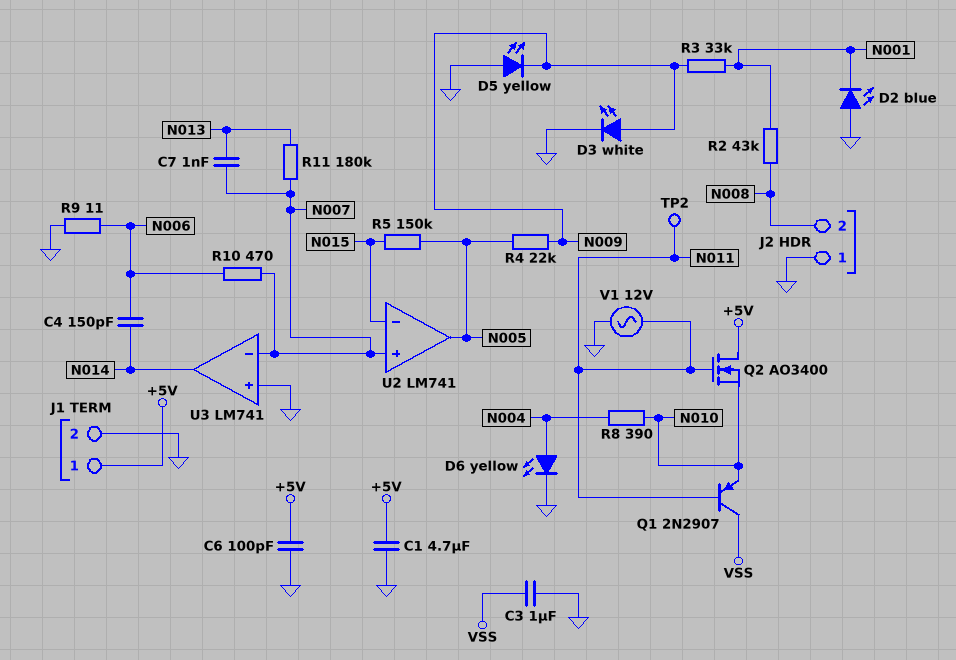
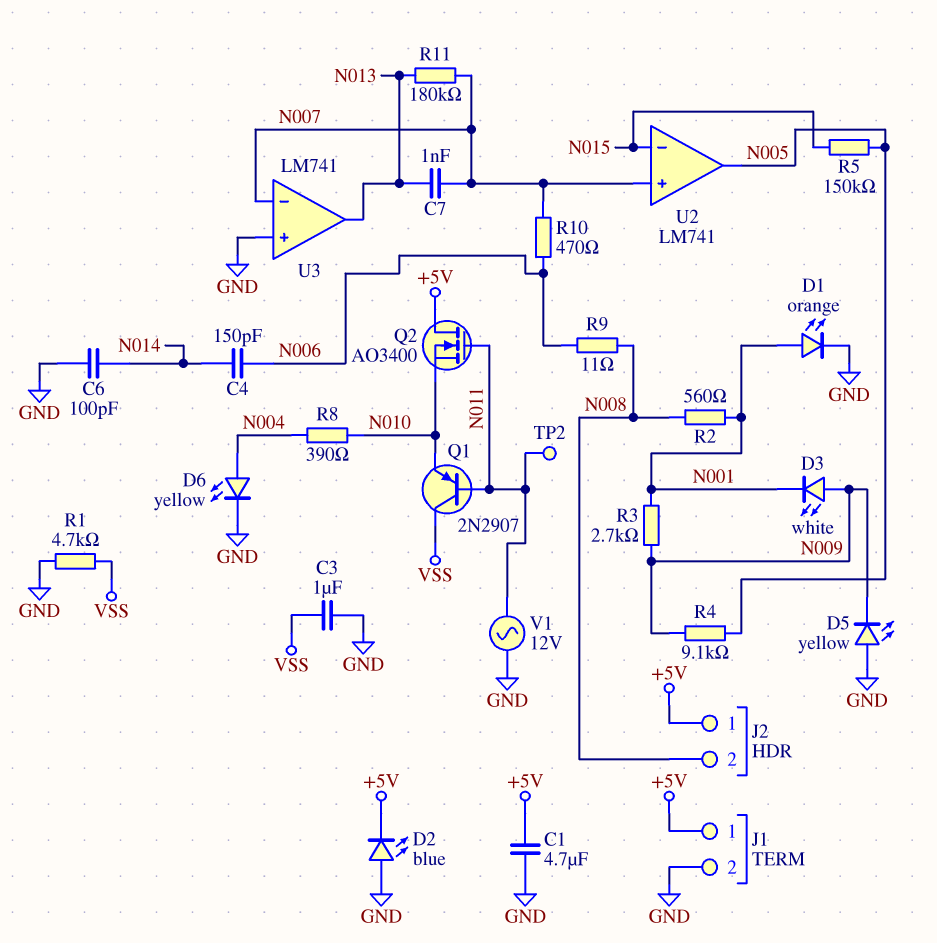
C6: 100pF (+5V, GND) -> 100pF (GND, N014)
D1: none -> LED orange (A N001, K GND)
D2: LED blue (A GND, K N001) -> LED blue (A GND, K +5V)
D3: LED white (A N009, K GND) -> LED white (A N009, K N001)
J2 pin 1: GND -> +5V
R1: none -> 4.7k (GND, VSS)
R2: 43k (N001, N008) -> 560 (N001, N008)
R3: 33k (N001, N009) -> 2.7k (N001, N009)
R4: 22k (N005, N009) -> 9.1k (N005, N009)
R9: 11 (GND, N006) -> 11 (N006, N008)
U3 pin out: N014 -> N013

